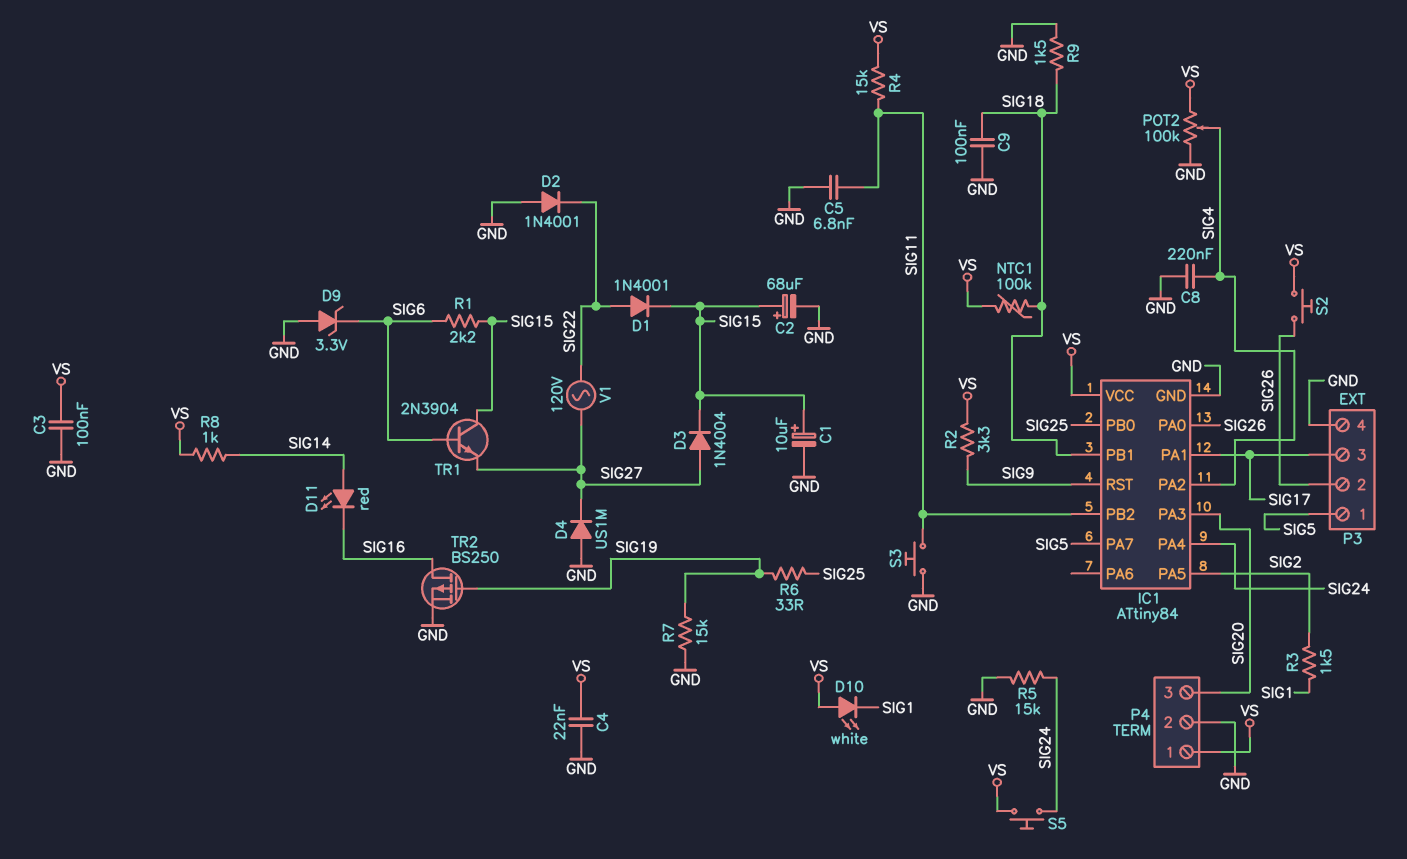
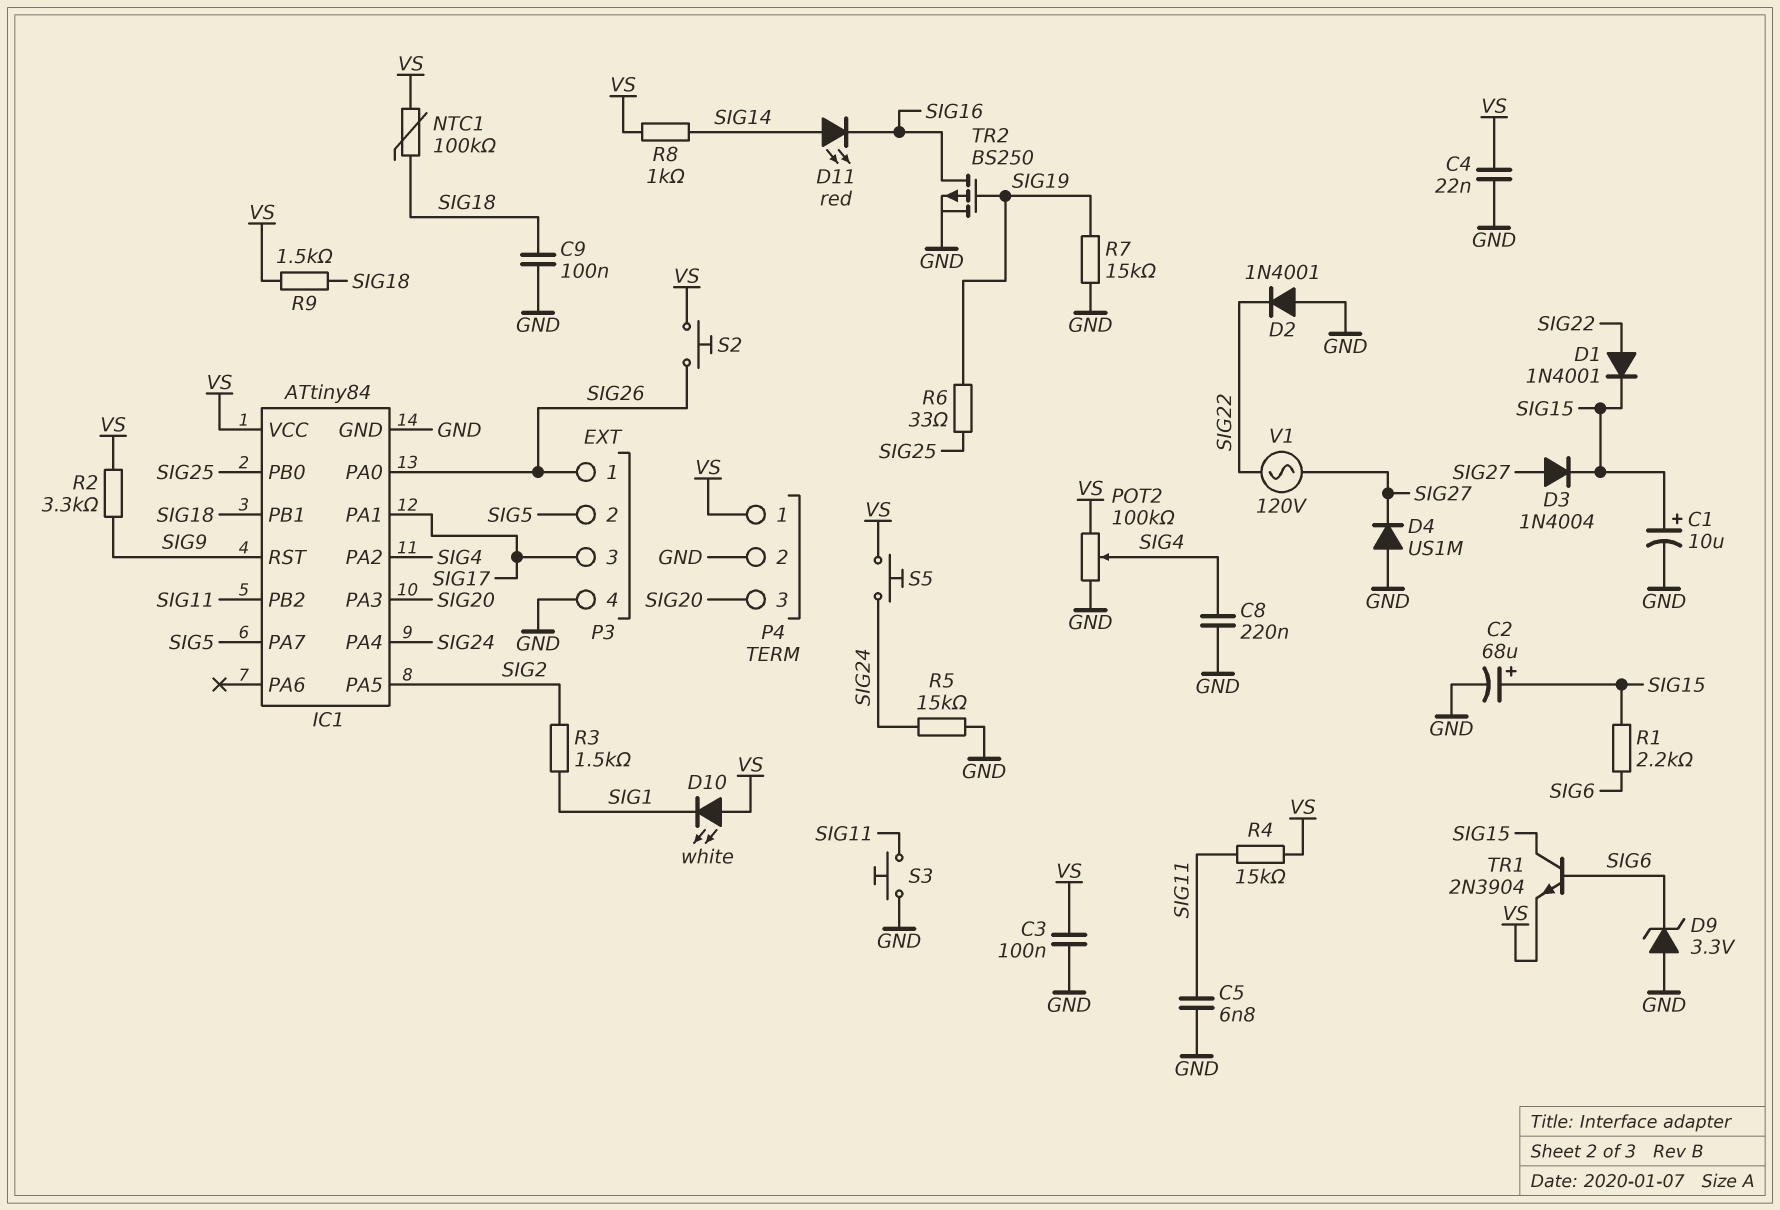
P3 pin 1: SIG5 -> SIG26
P3 pin 2: SIG26 -> SIG5
R9: 1.5k (GND, SIG18) -> 1.5k (SIG18, VS)
TR1: NPN 2N3904 (B SIG6, C SIG15, E SIG27) -> NPN 2N3904 (B SIG6, C SIG15, E VS)

